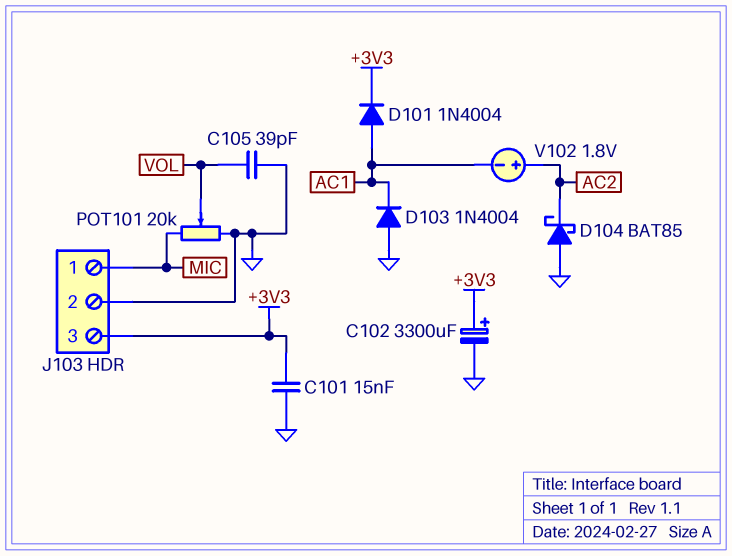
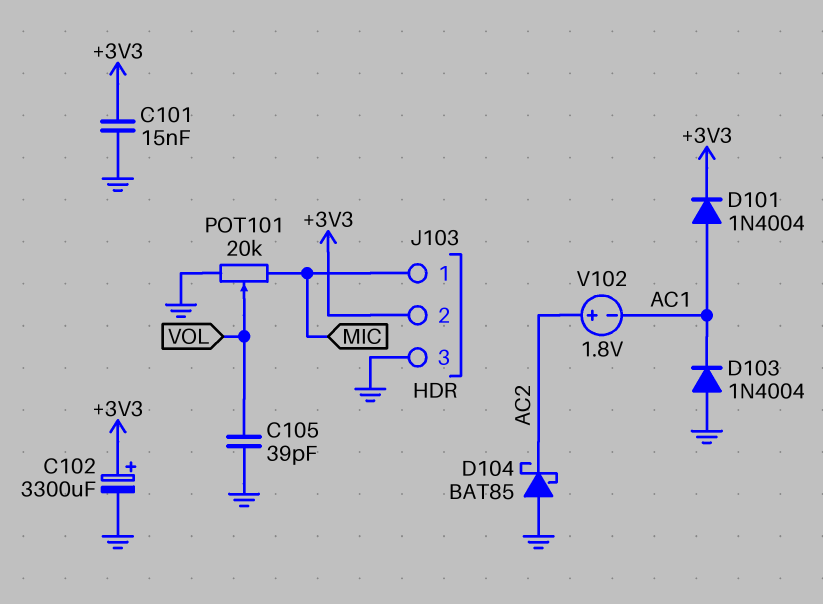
J103 pin 2: GND -> +3V3
J103 pin 3: +3V3 -> GND

